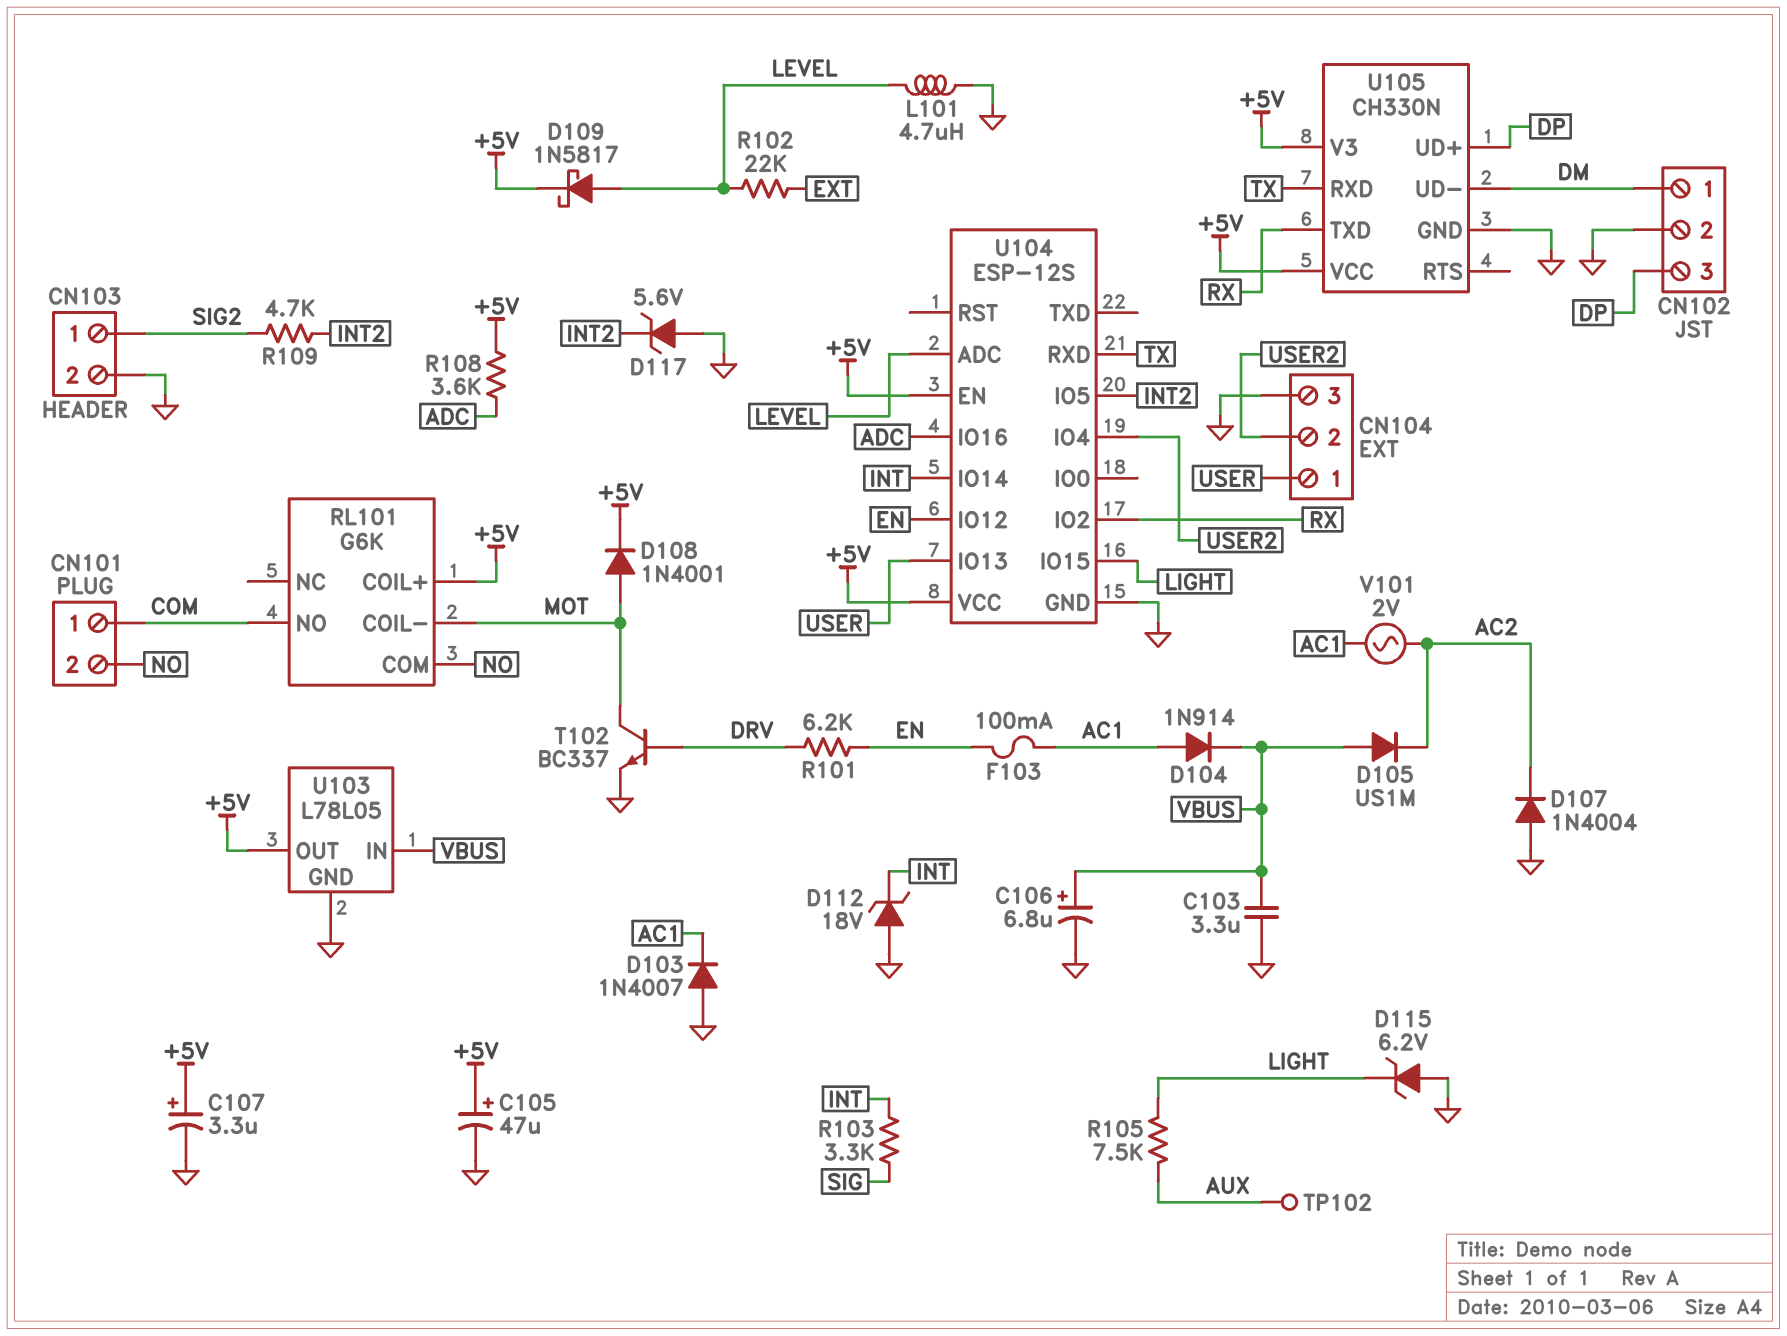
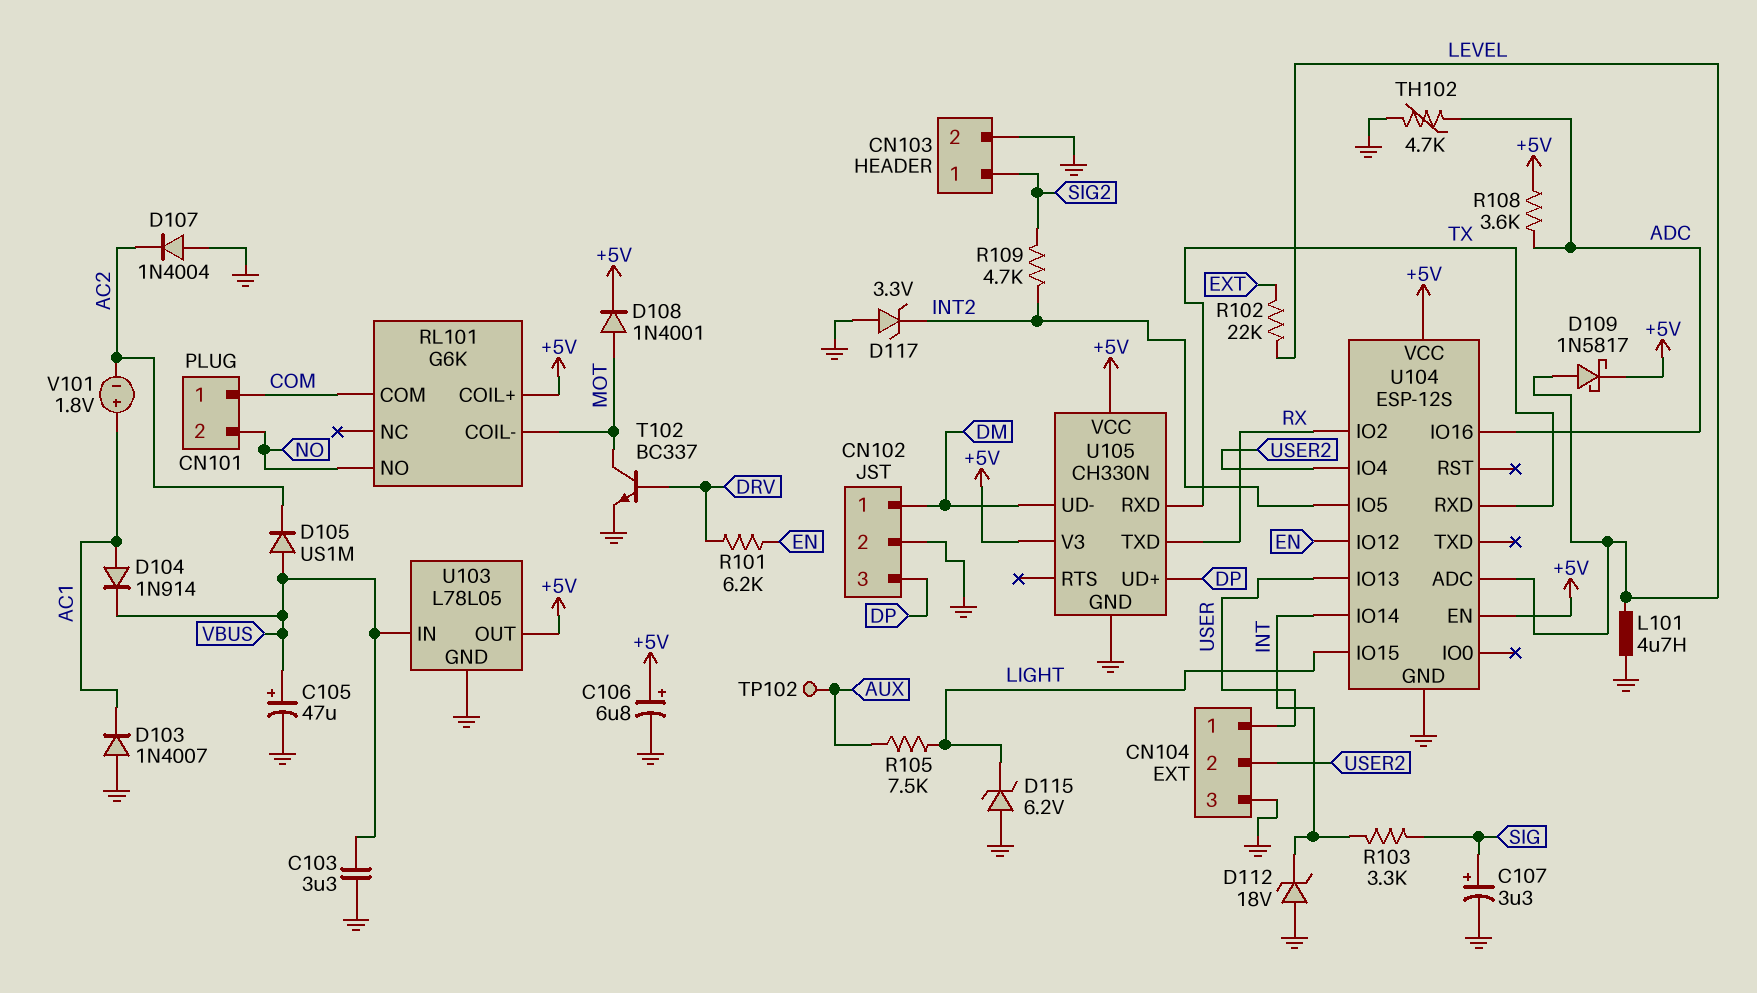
C105: 47uF (plus +5V, minus GND) -> 47uF (plus VBUS, minus GND)
C106: 6.8uF (plus VBUS, minus GND) -> 6.8uF (plus +5V, minus GND)
C107: 3.3uF (plus +5V, minus GND) -> 3.3uF (plus SIG, minus GND)
D117: zener 5.6V (A GND, K INT2) -> zener 3.3V (A GND, K INT2)
F103: 100mA (AC1, EN) -> none
RL101 pin COM: NO -> COM
RL101 pin NO: COM -> NO
TH102: none -> 4.7k (ADC, GND)
V101: AC 2V (AC1, AC2) -> 1.8V (plus AC1, minus AC2)

